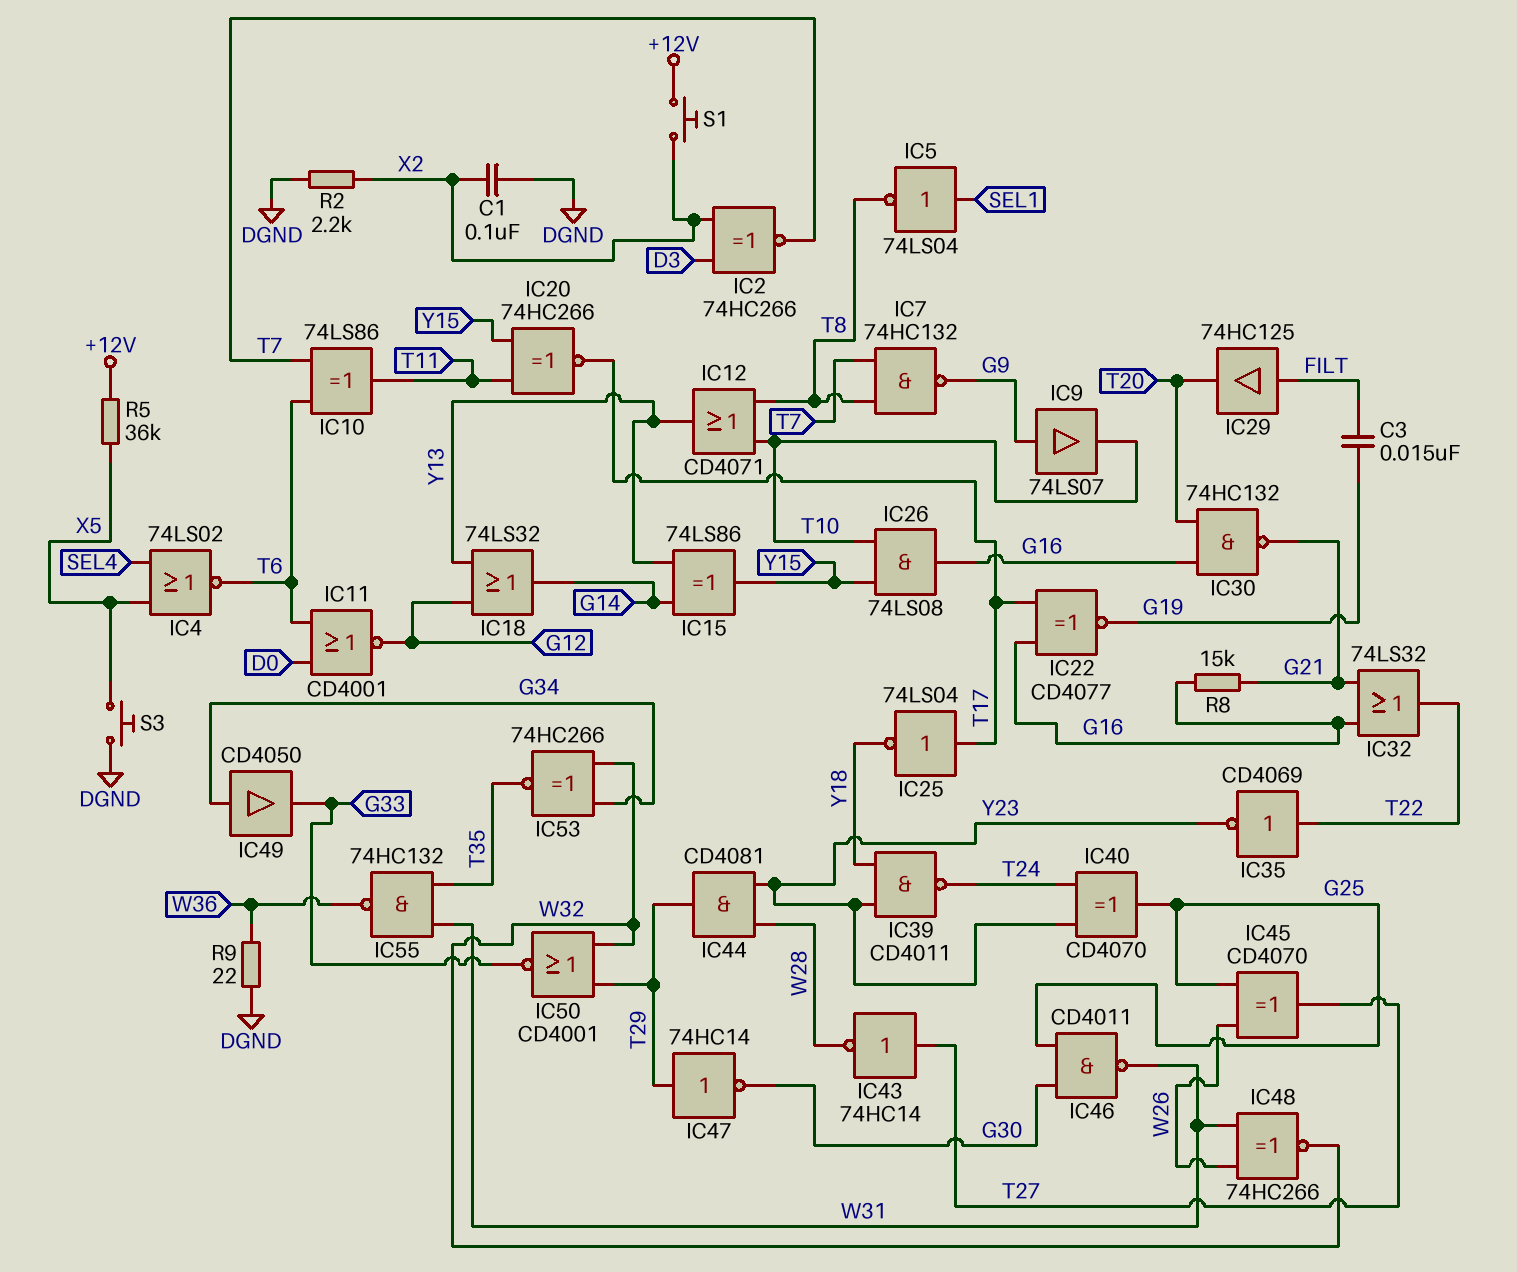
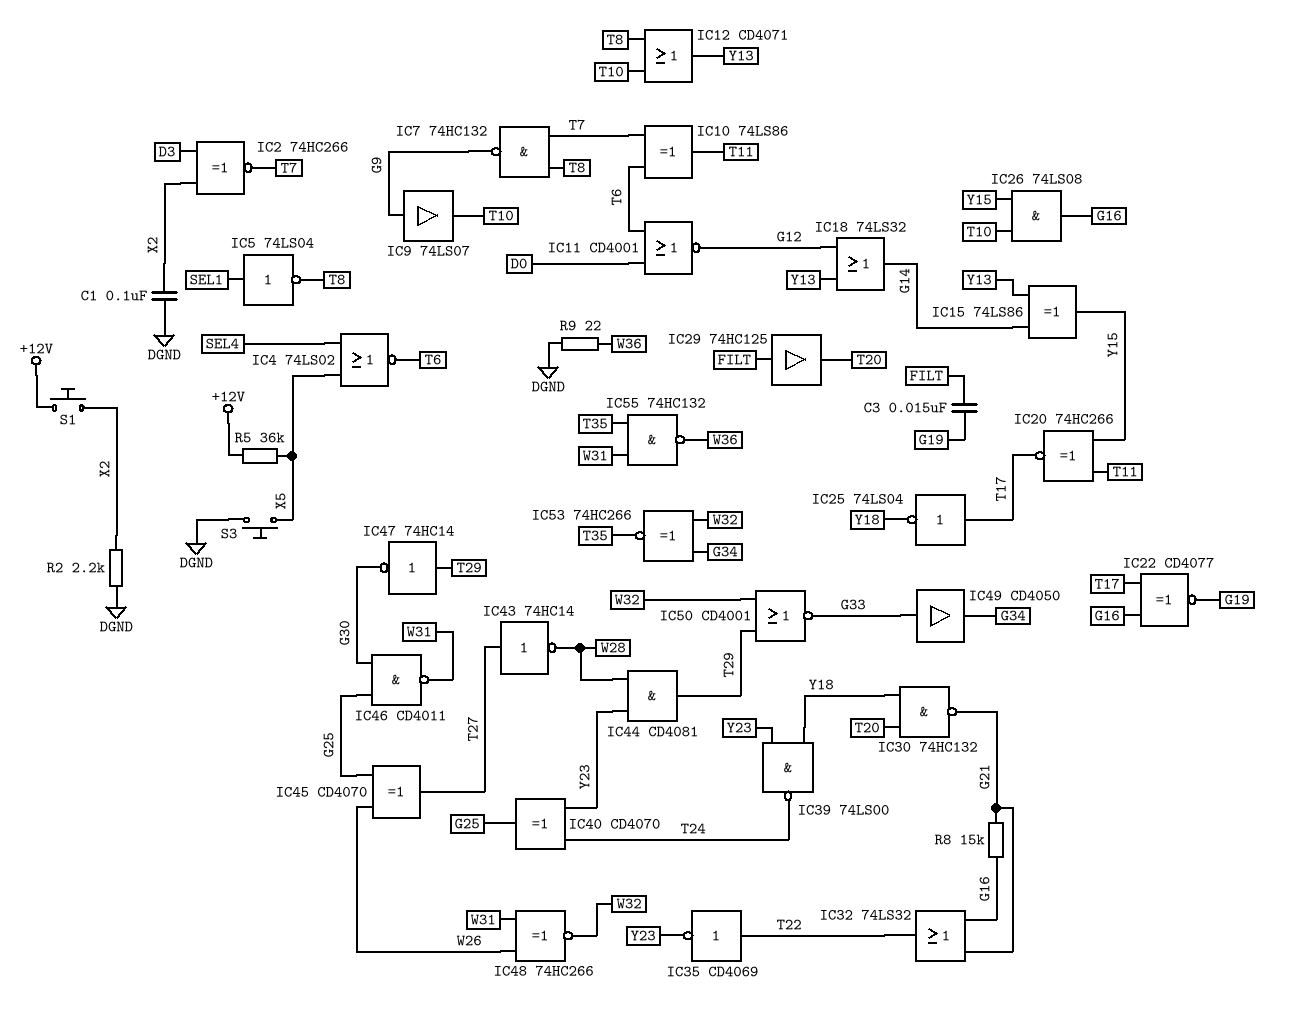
IC30: NAND 74HC132 (in G16, in T20, out G21) -> NAND 74HC132 (in T20, in Y18, out G21)
IC39: NAND CD4011 (in Y18, in Y23, out T24) -> NAND 74LS00 (in Y18, in Y23, out T24)
IC49: buffer CD4050 (in G34, out G33) -> buffer CD4050 (in G33, out G34)

